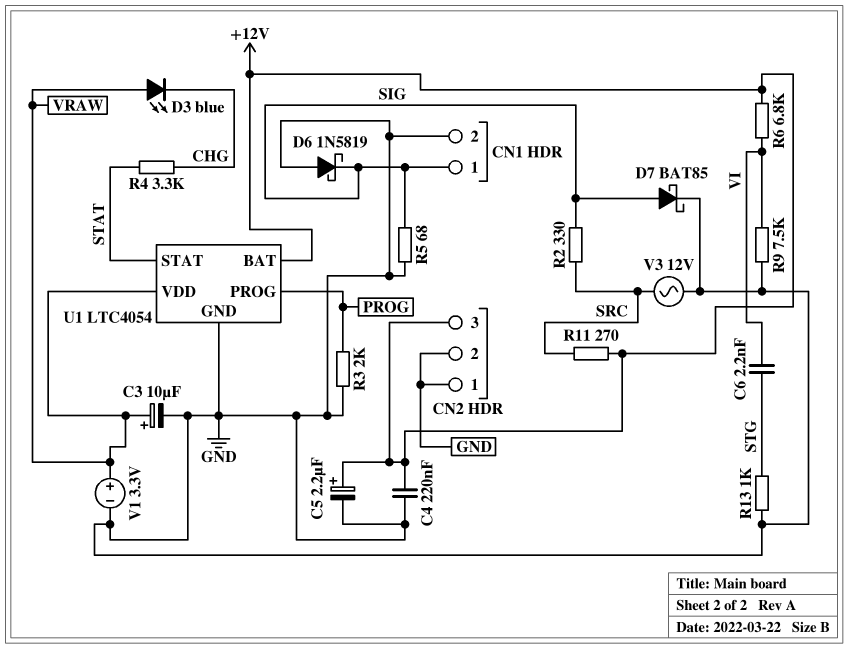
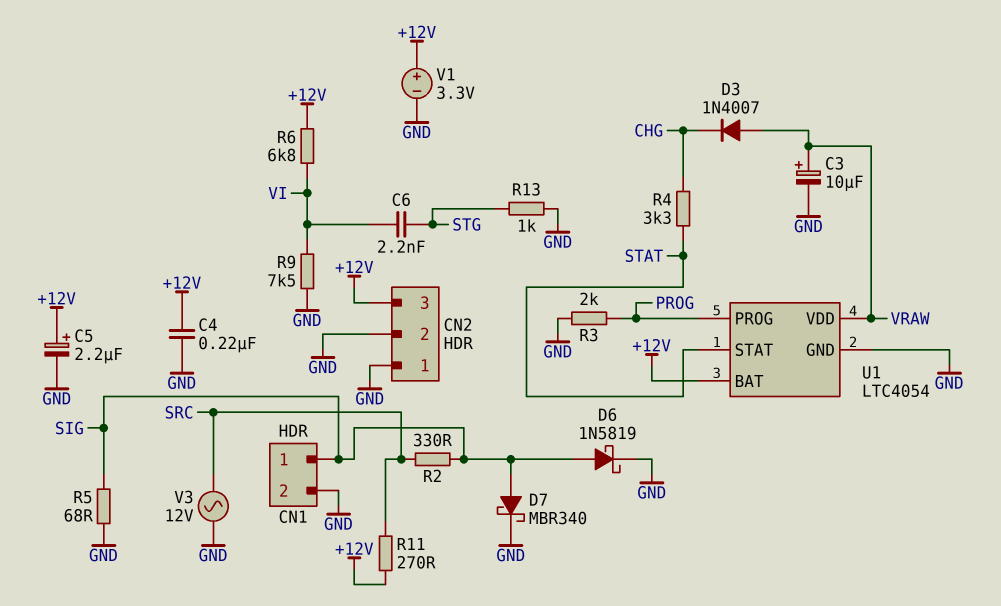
D3: LED blue (A VRAW, K CHG) -> diode 1N4007 (A VRAW, K CHG)
D6: schottky 1N5819 (A GND, K SIG) -> schottky 1N5819 (A SIG, K GND)
D7: schottky BAT85 (A SIG, K GND) -> schottky MBR340 (A SIG, K GND)
V1: 3.3V (plus VRAW, minus GND) -> 3.3V (plus +12V, minus GND)

